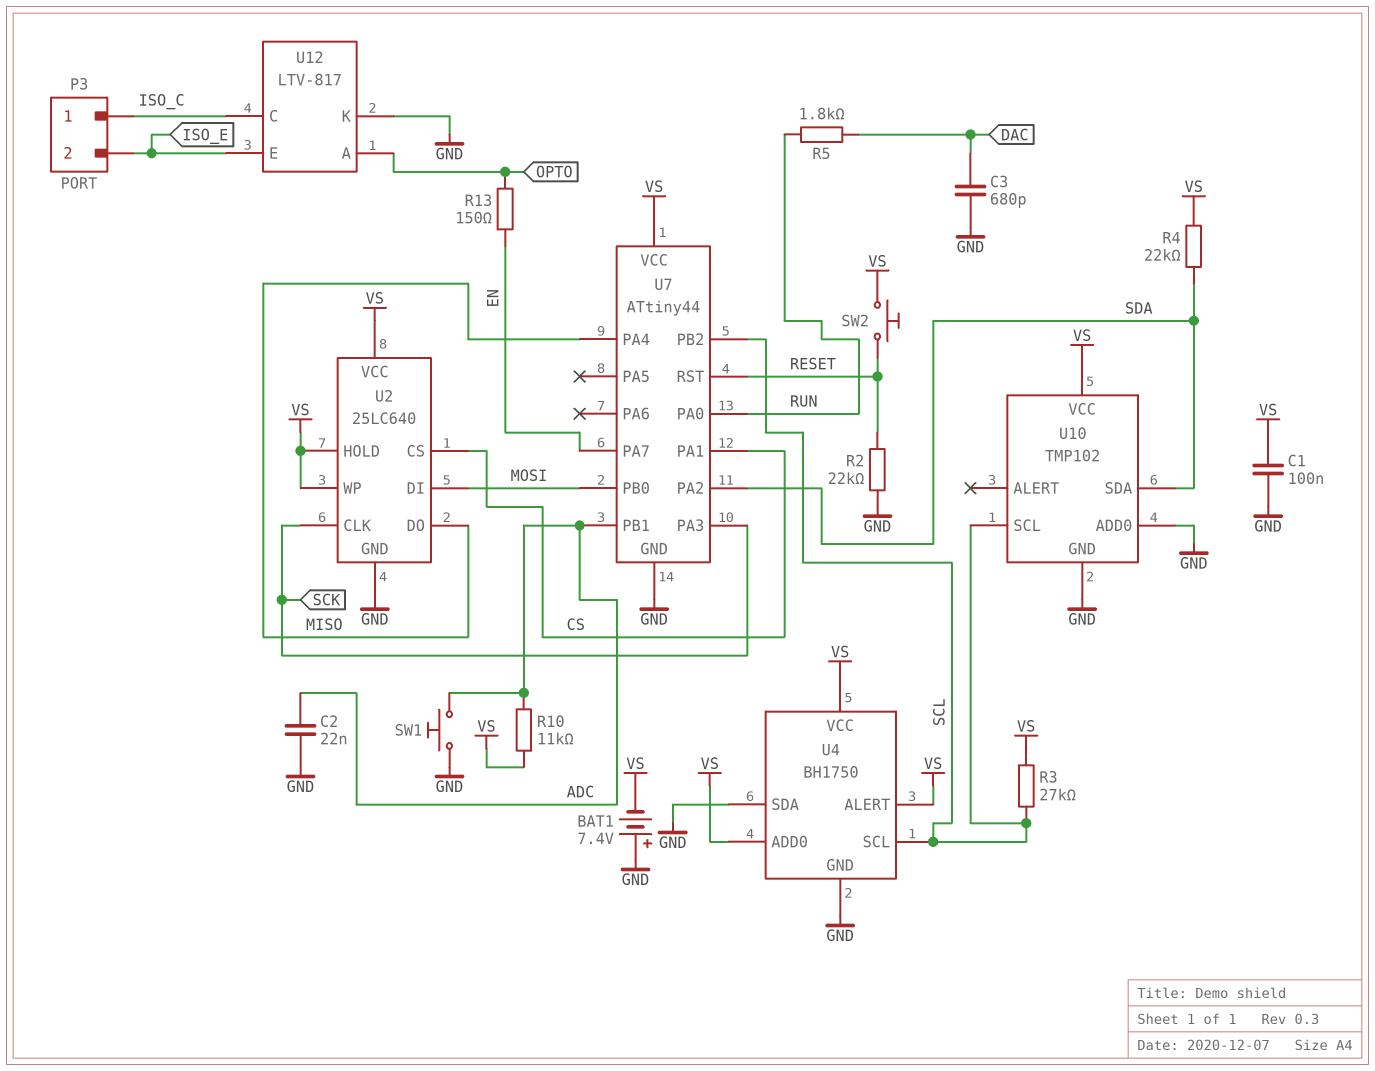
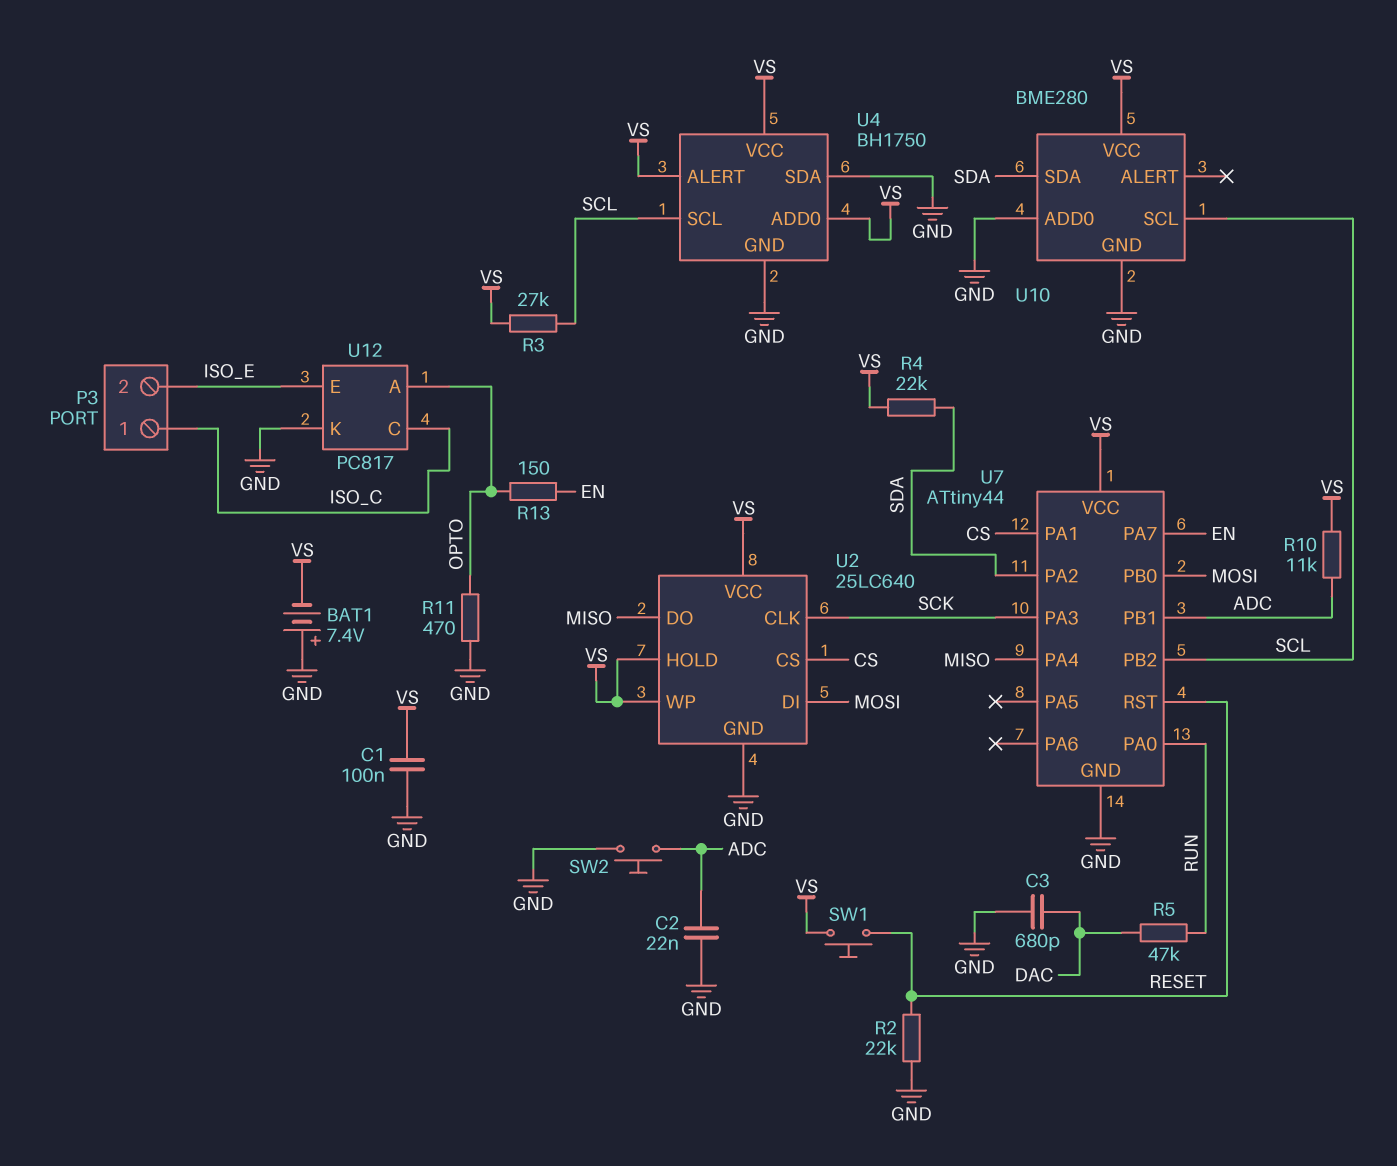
R5: 1.8k (DAC, RUN) -> 47k (DAC, RUN)
R11: none -> 470 (GND, OPTO)
SW1: button (ADC, GND) -> button (RESET, VS)
SW2: button (RESET, VS) -> button (ADC, GND)
U10: TMP102 -> BME280
U12: LTV-817 -> PC817

